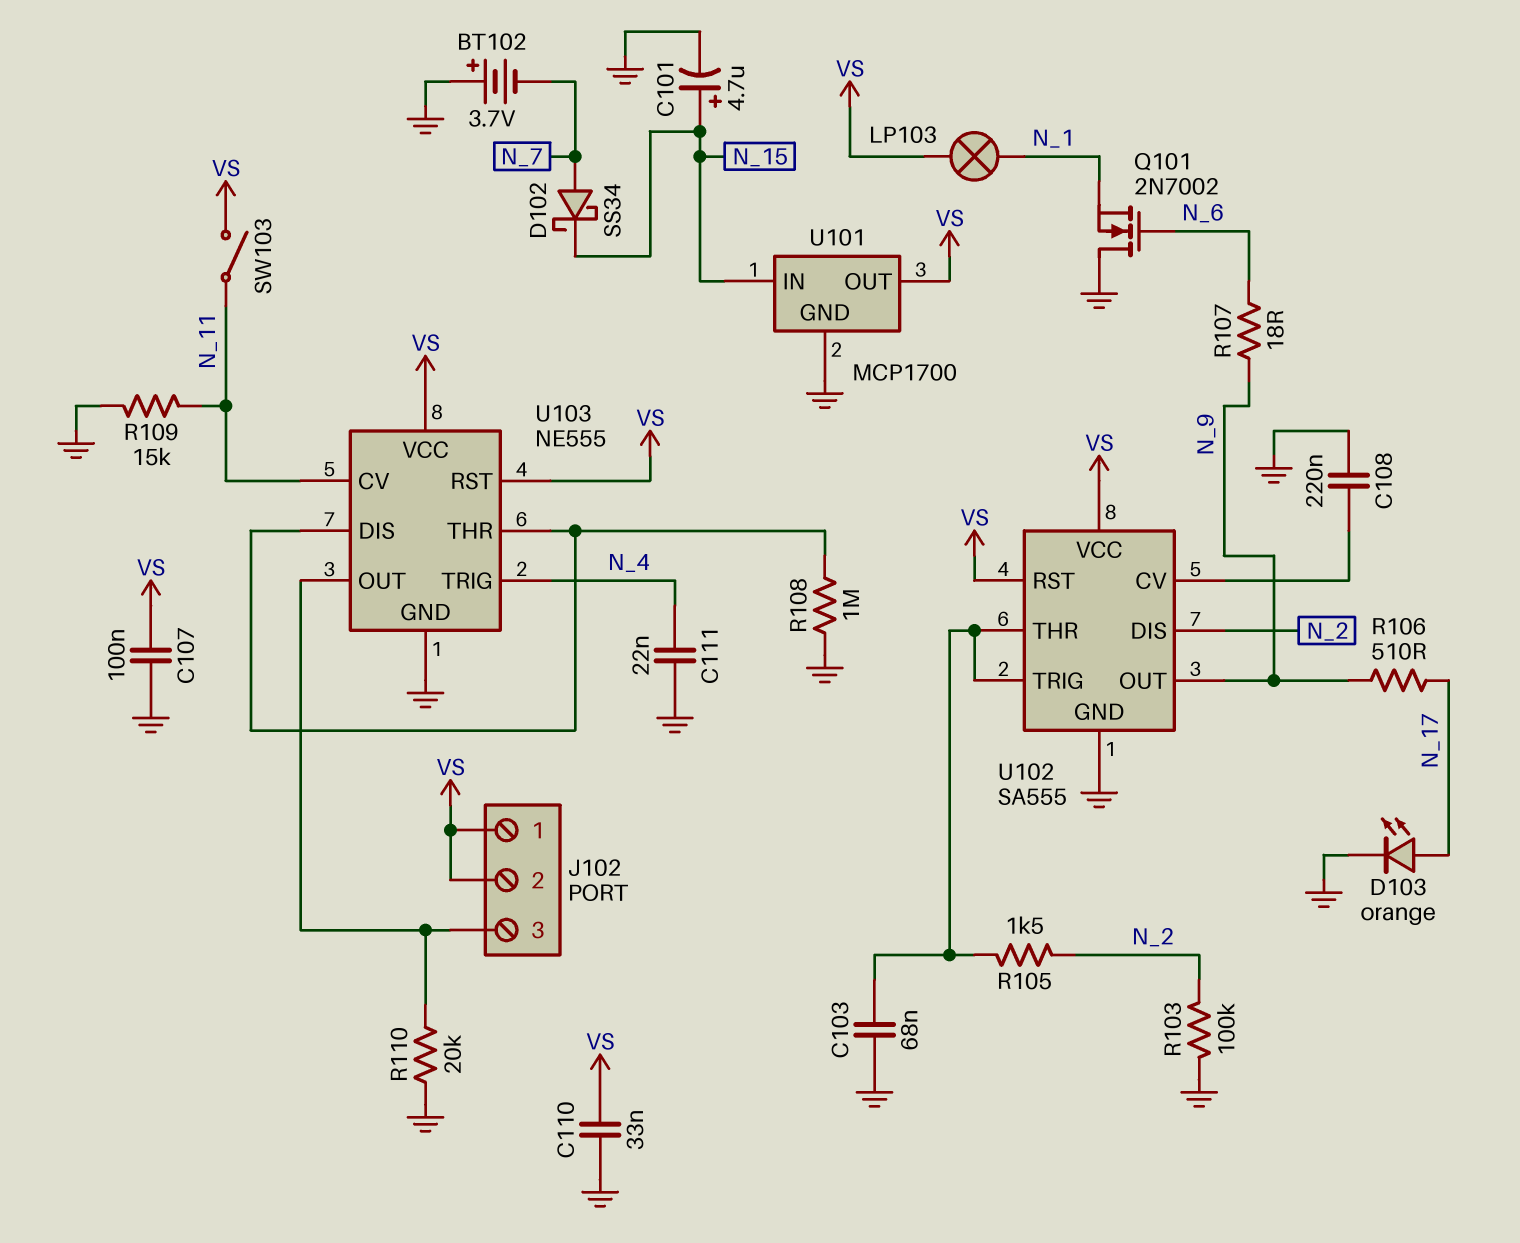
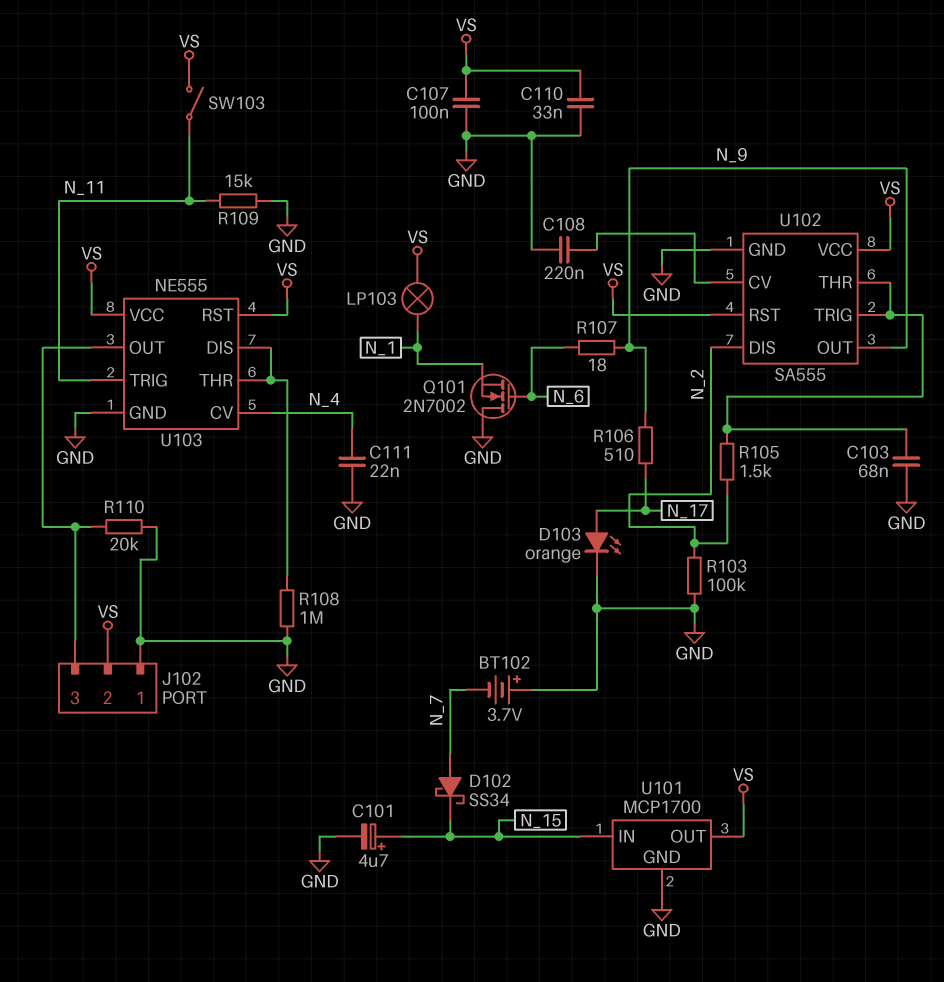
J102 pin 1: VS -> GND
U103 pin CV: N_11 -> N_4
U103 pin TRIG: N_4 -> N_11

